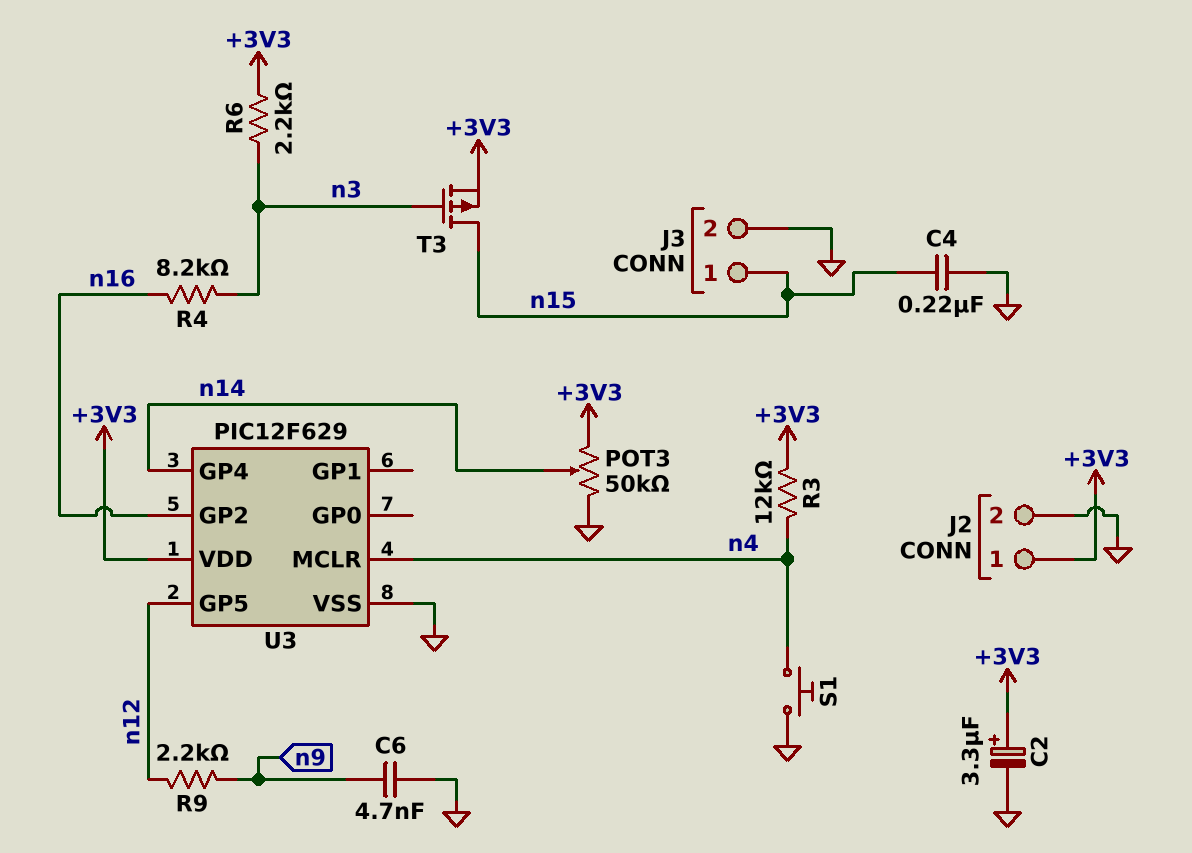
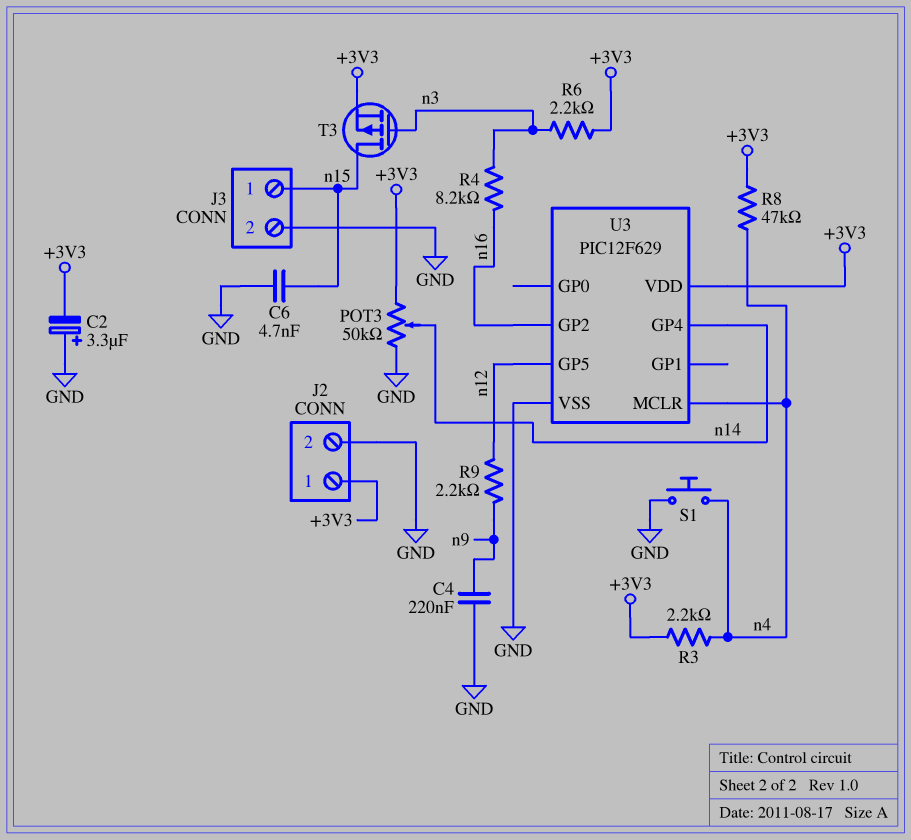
C2: 3.3uF (plus +3V3, minus GND) -> 3.3uF (plus GND, minus +3V3)
C4: 220nF (GND, n15) -> 220nF (GND, n9)
C6: 4.7nF (GND, n9) -> 4.7nF (GND, n15)
R3: 12k (+3V3, n4) -> 2.2k (+3V3, n4)
R8: none -> 47k (+3V3, n4)

